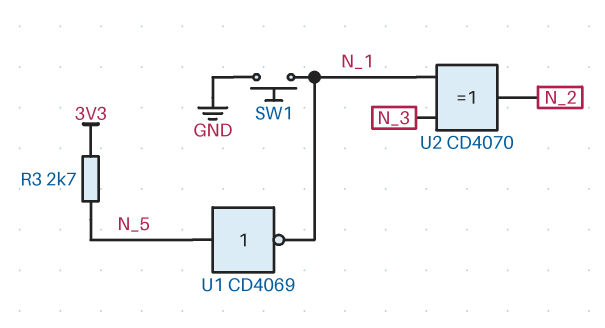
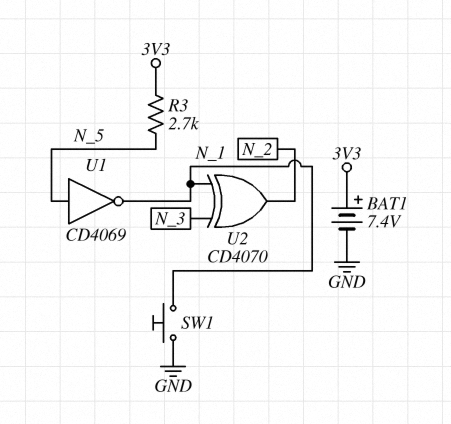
BAT1: none -> 7.4V (plus 3V3, minus GND)

